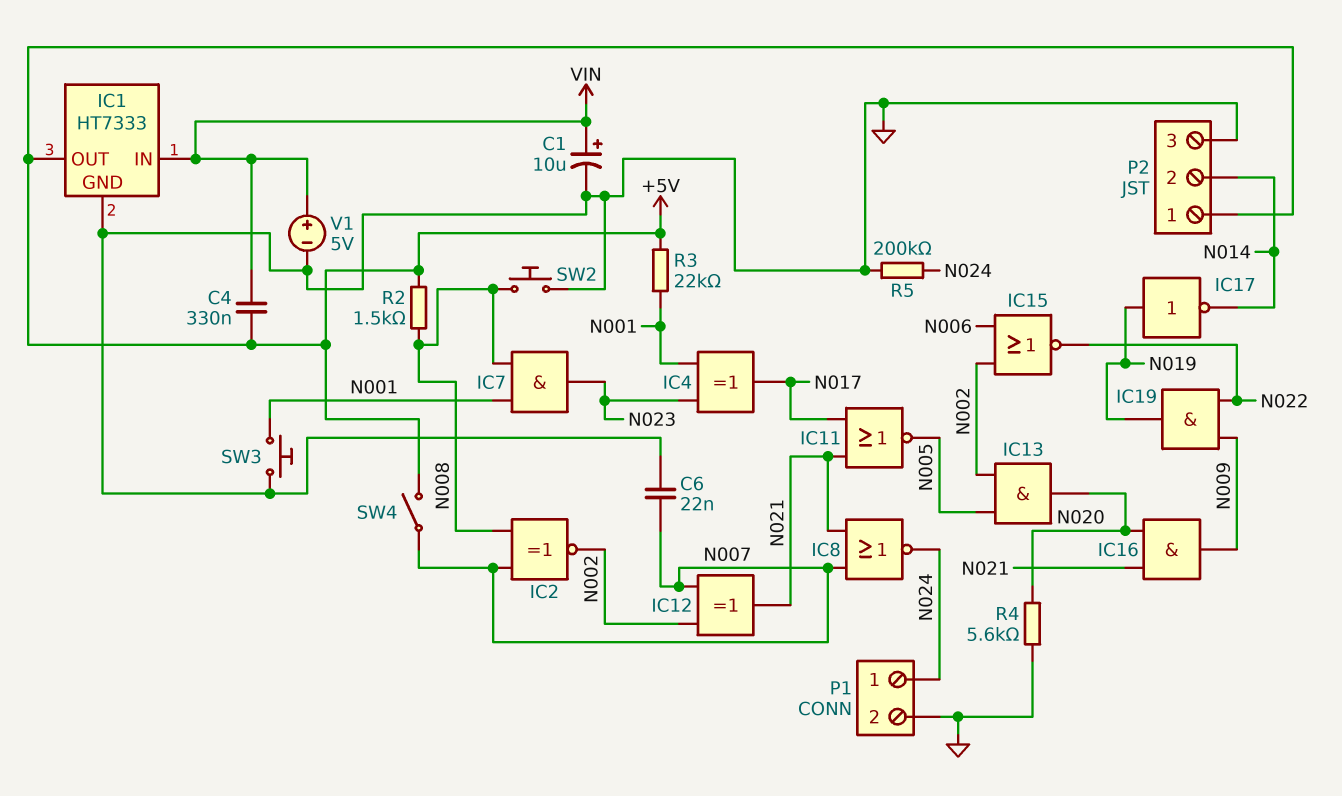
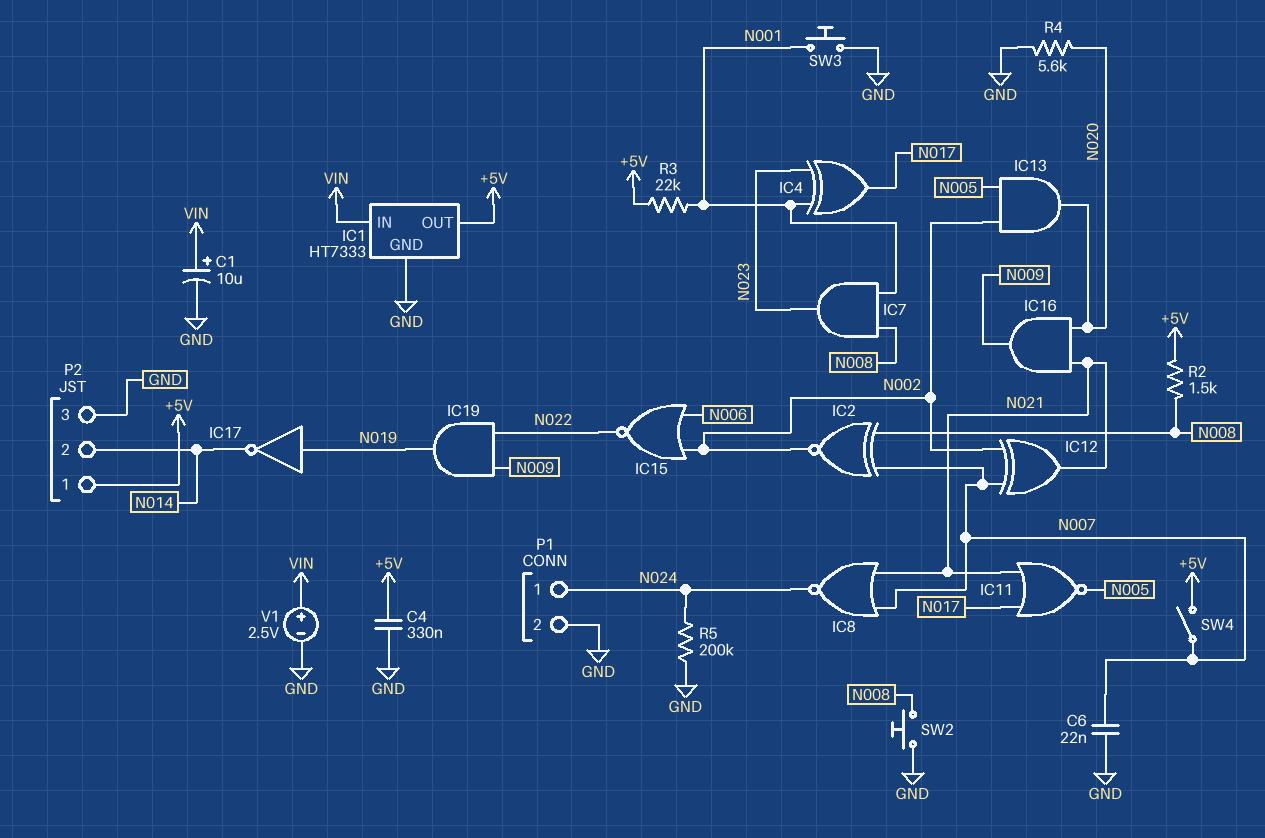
C4: 330nF (+5V, VIN) -> 330nF (+5V, GND)
V1: 5V (plus VIN, minus GND) -> 2.5V (plus VIN, minus GND)

